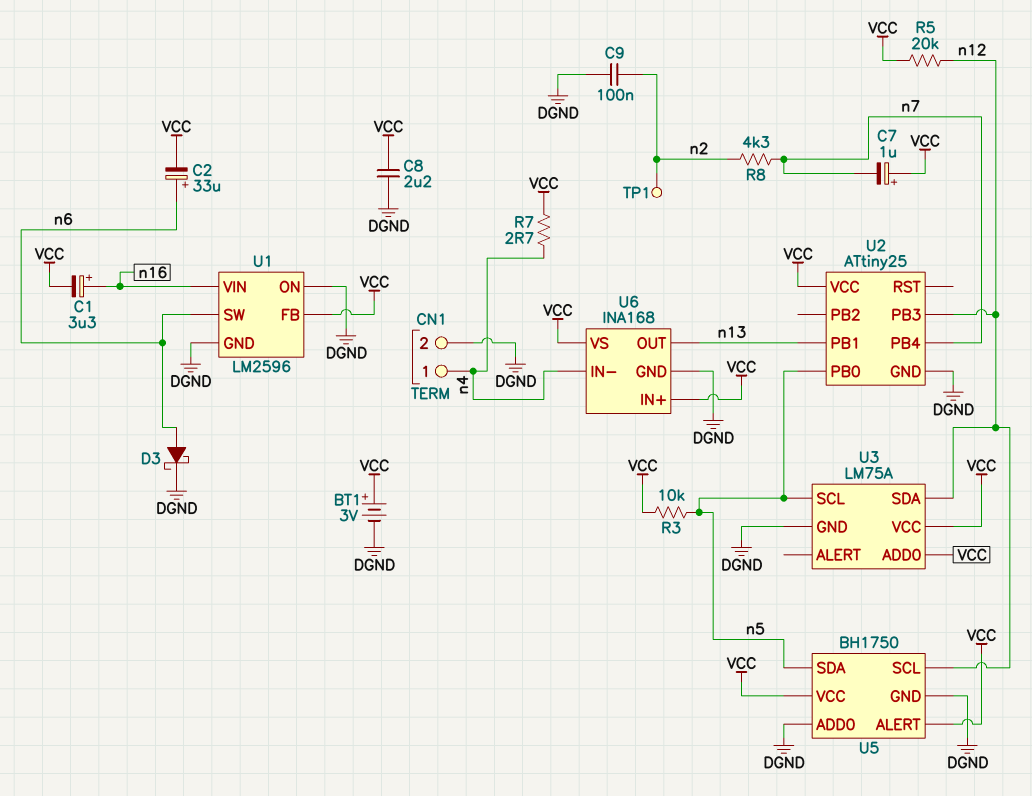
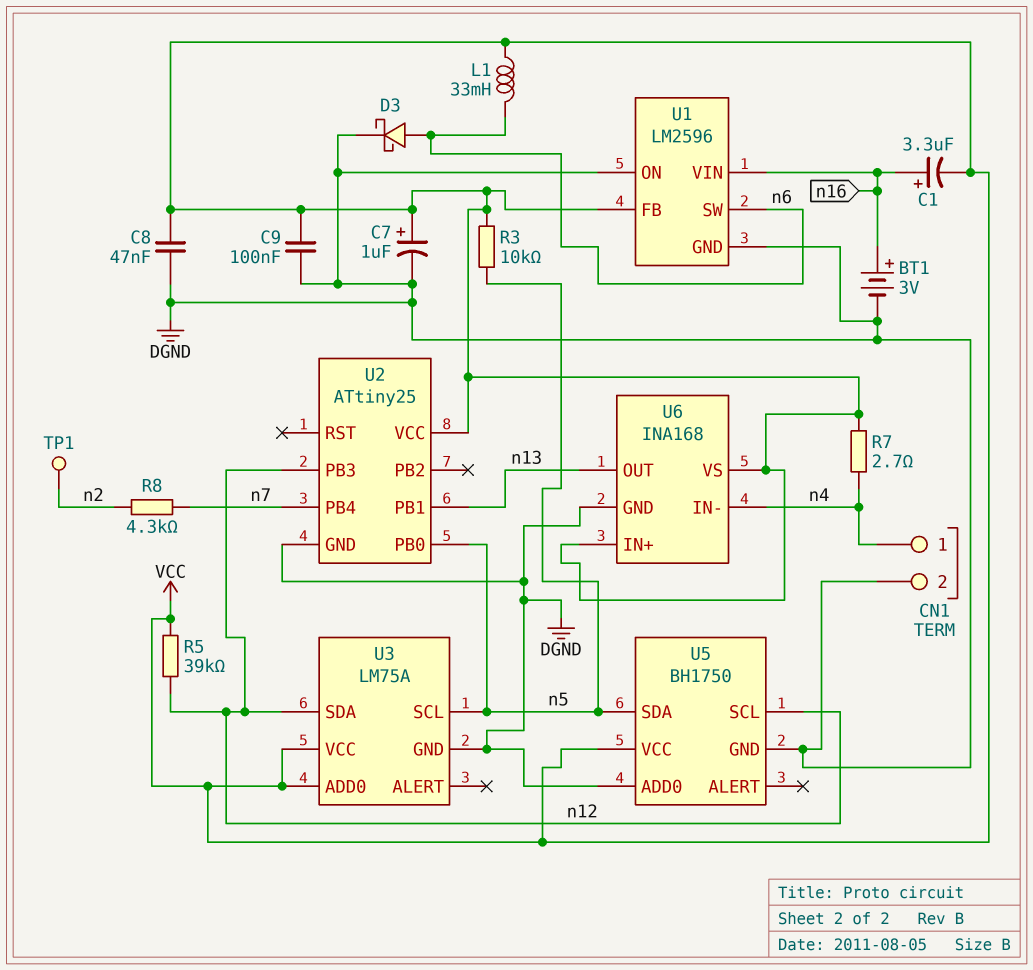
BT1: 3V (plus VCC, minus DGND) -> 3V (plus n16, minus DGND)
C2: 33uF (plus n6, minus VCC) -> none
C7: 1uF (plus VCC, minus n7) -> 1uF (plus VCC, minus DGND)
C8: 2.2uF (DGND, VCC) -> 47nF (DGND, VCC)
C9: 100nF (DGND, n2) -> 100nF (DGND, VCC)
L1: none -> 33mH (VCC, n6)
R5: 20k (VCC, n12) -> 39k (VCC, n12)
U5 pin ALERT: VCC -> none

